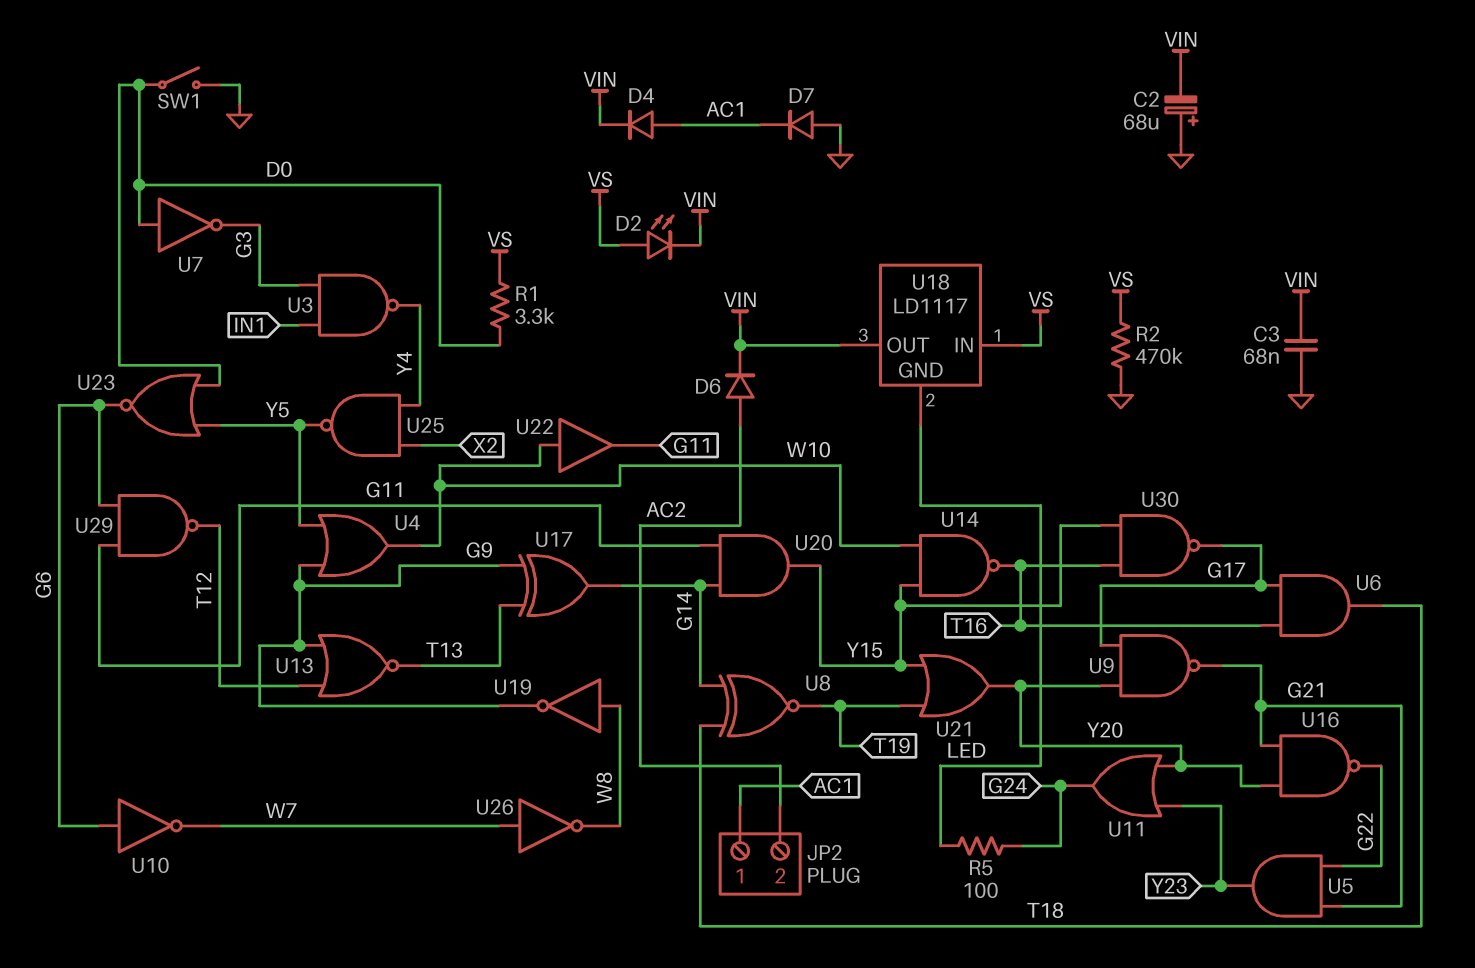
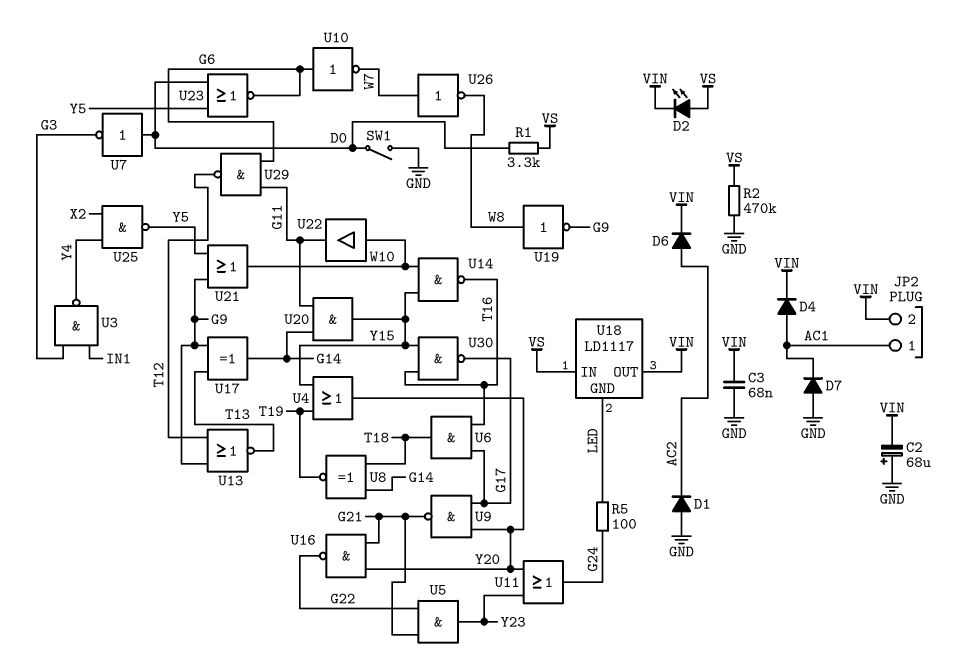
D1: none -> diode (A GND, K AC2)
JP2 pin 2: AC2 -> VIN
U4: OR (in G9, in Y5, out W10) -> OR (in T19, in Y15, out Y20)
U21: OR (in T19, in Y15, out Y20) -> OR (in G9, in Y5, out W10)

